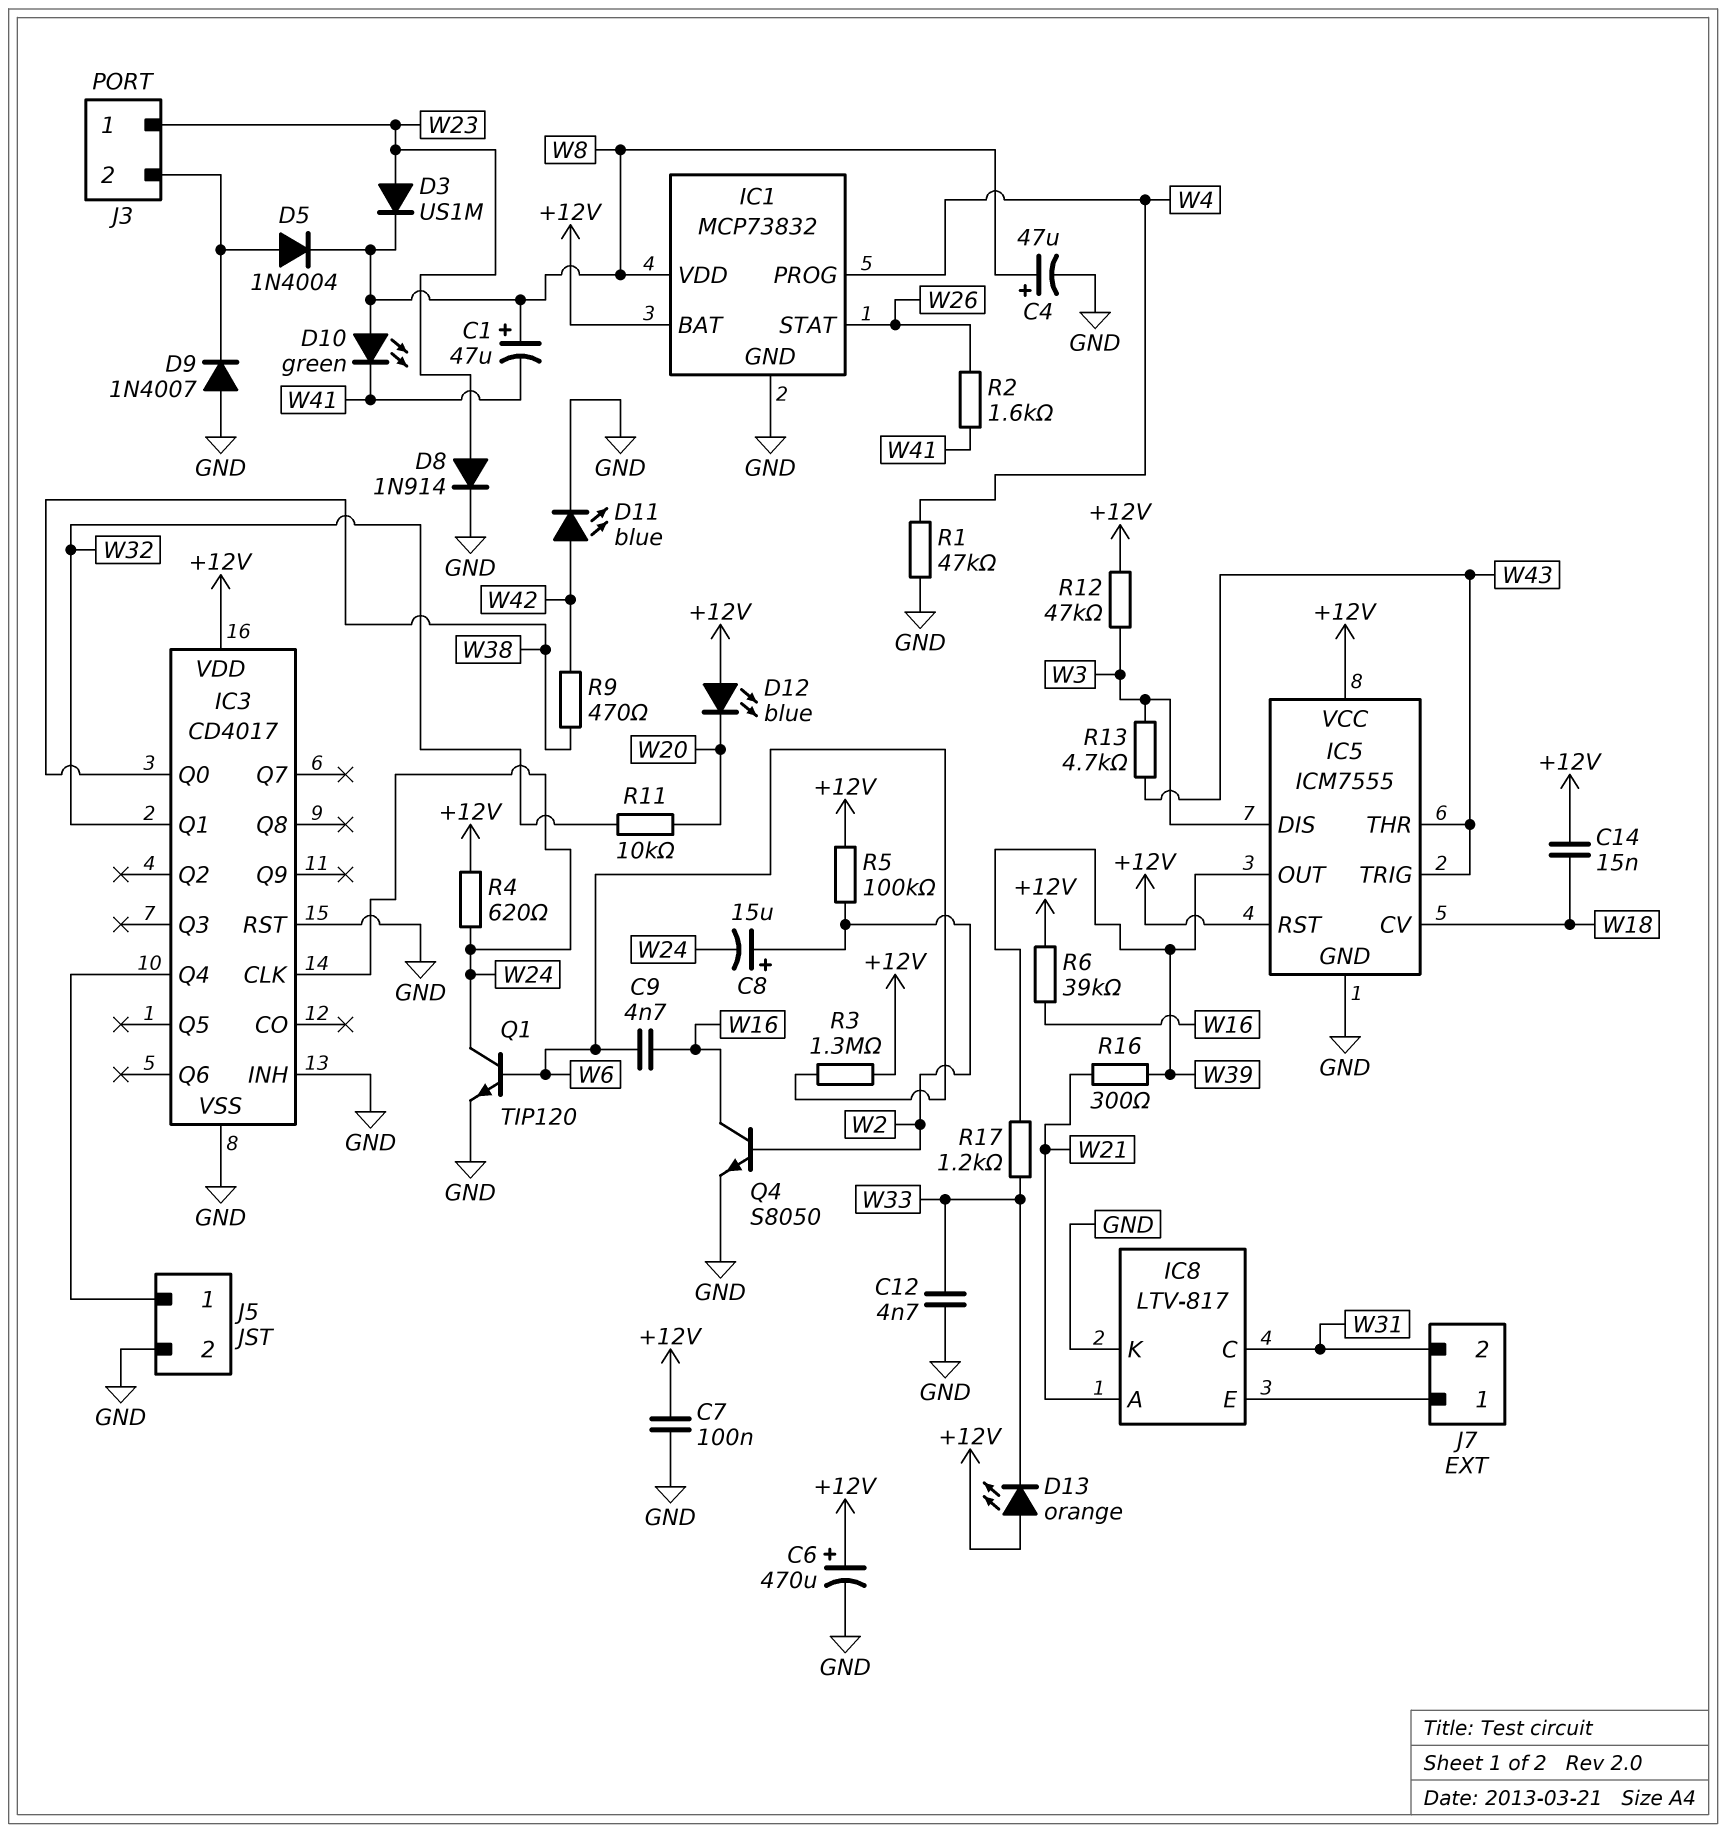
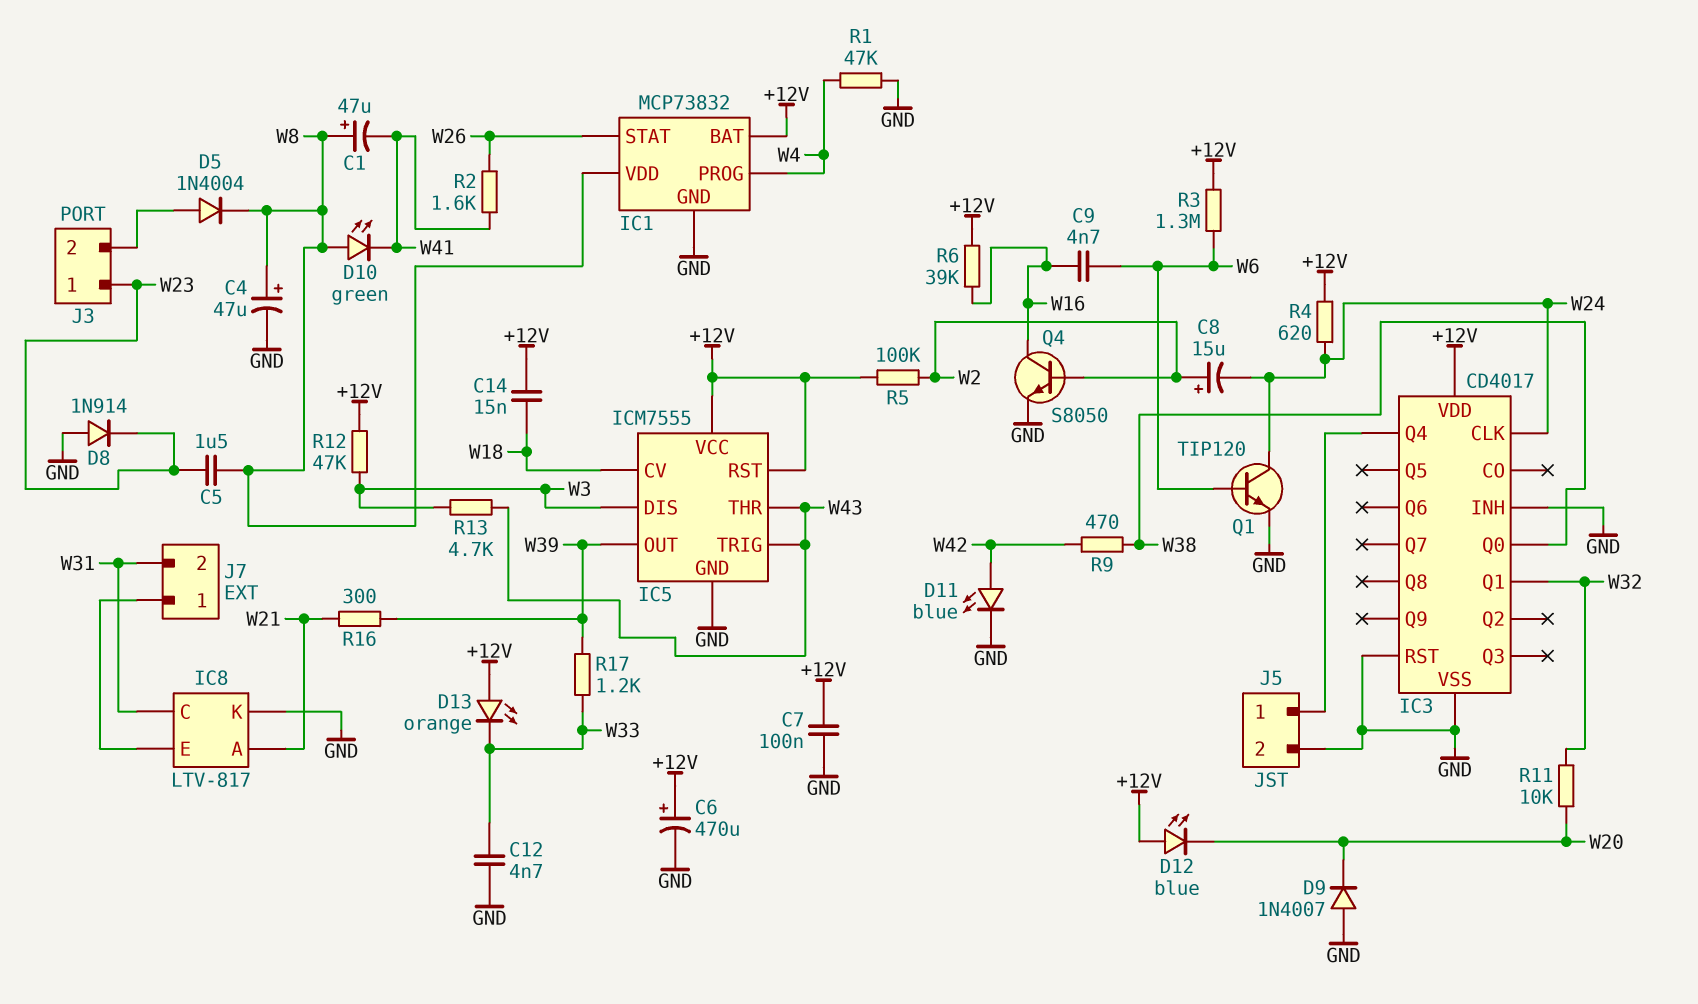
C5: none -> 1.5uF (W8, W23)
D3: diode US1M (A W23, K W8) -> none
D8: diode 1N914 (A W23, K GND) -> diode 1N914 (A GND, K W23)
D9: diode 1N4007 (A GND, K J3/2) -> diode 1N4007 (A GND, K W20)

